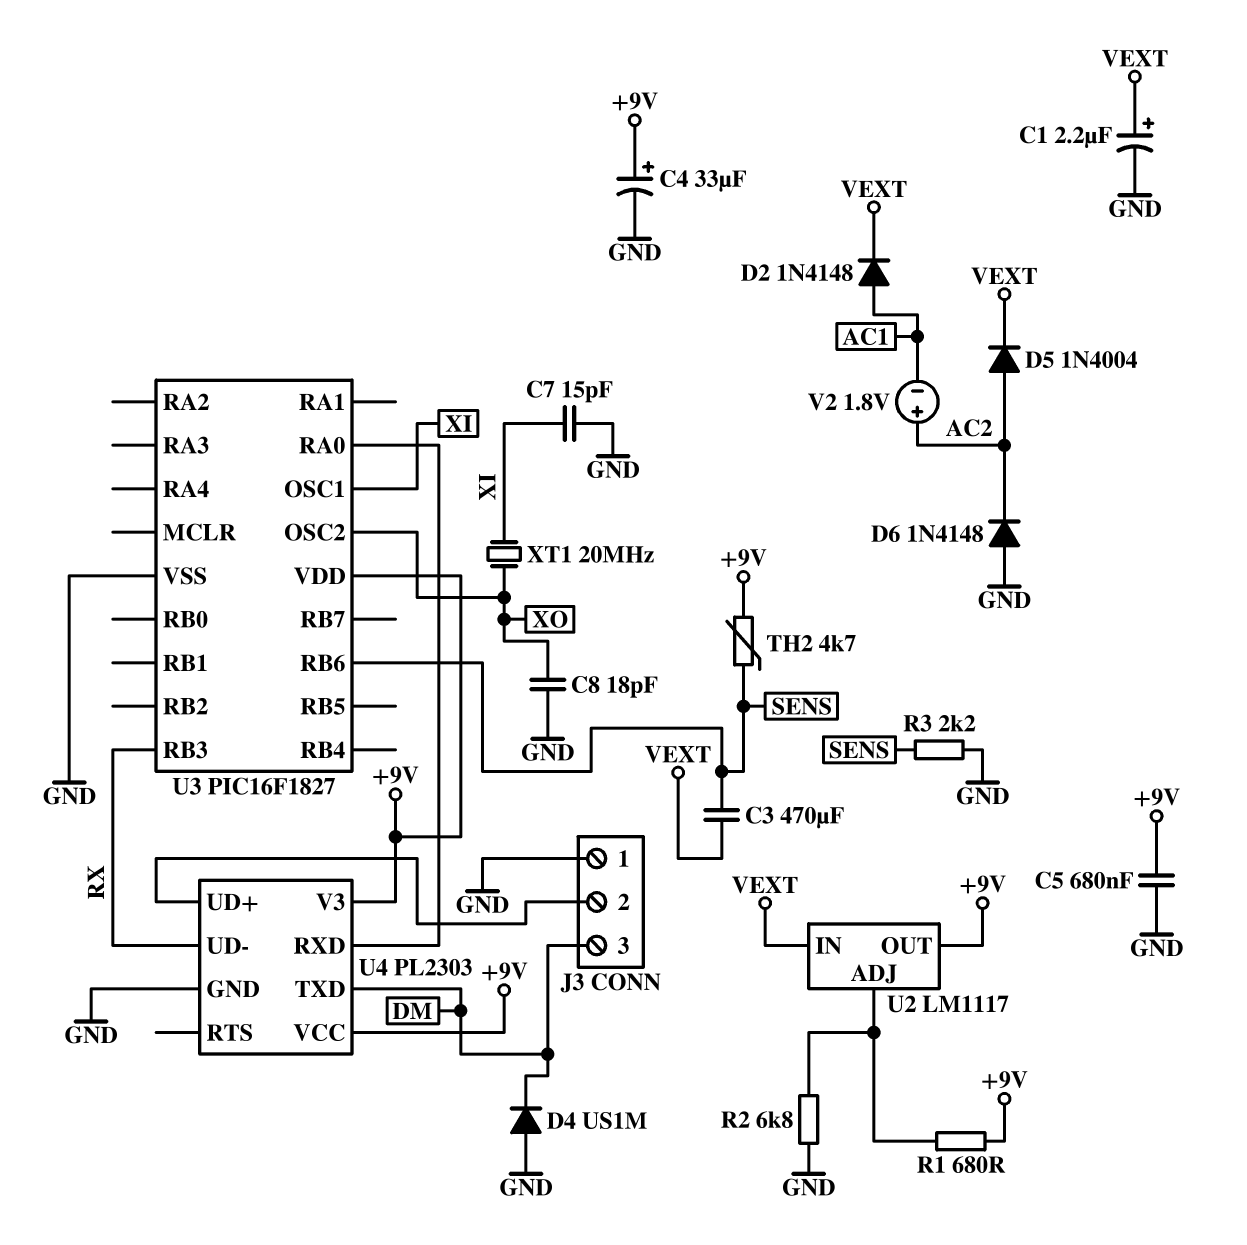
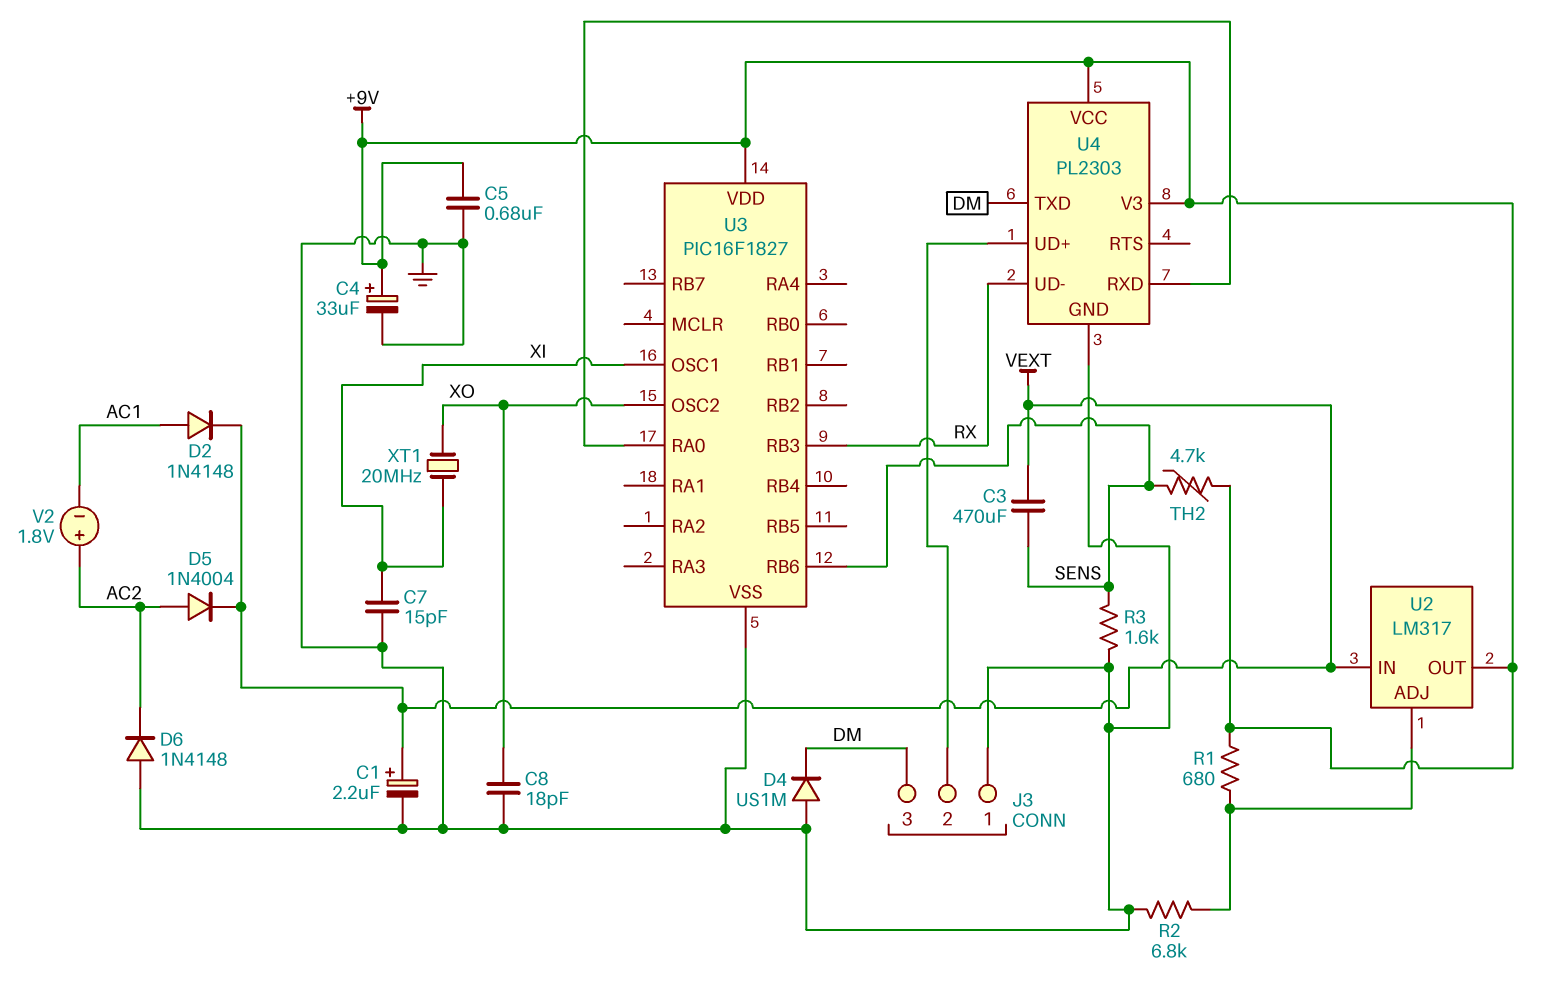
R3: 2.2k (GND, SENS) -> 1.6k (GND, SENS)
U2: LM1117 -> LM317

